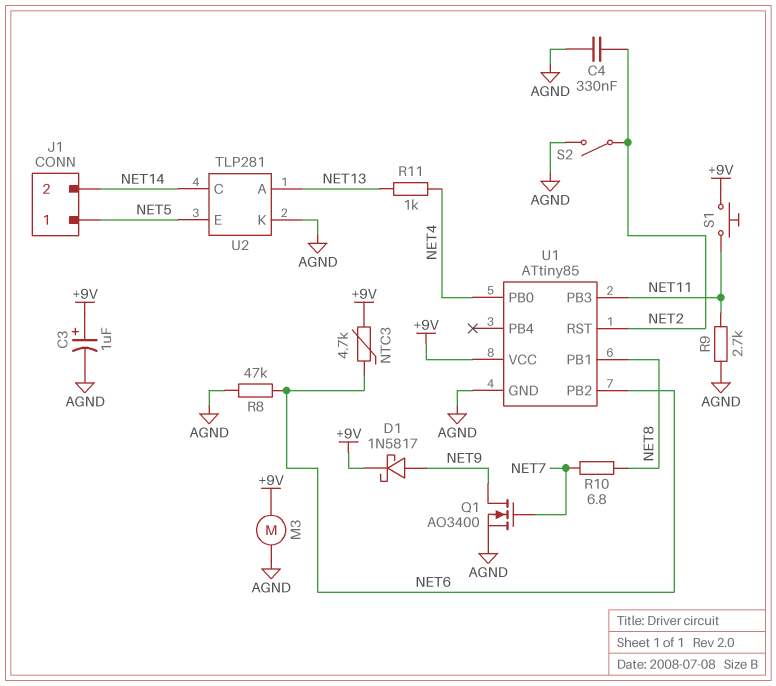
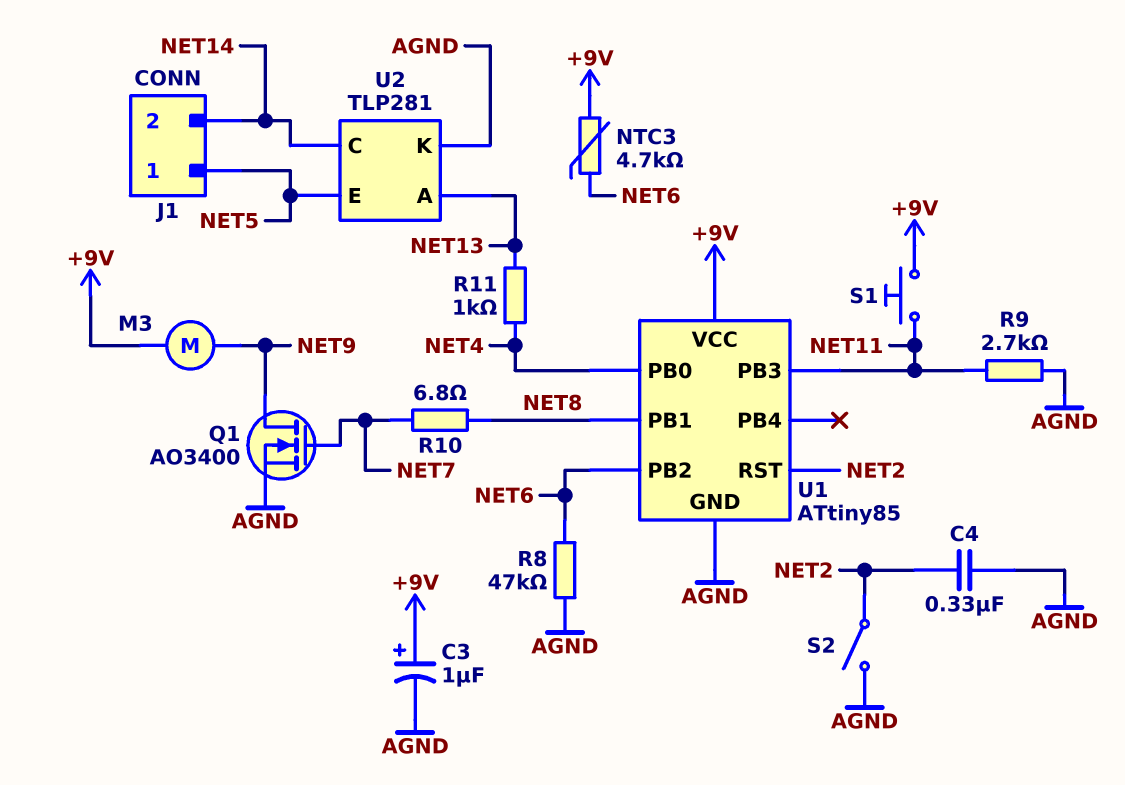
D1: schottky 1N5817 (A NET9, K +9V) -> none
M3: motor (+9V, AGND) -> motor (+9V, NET9)

